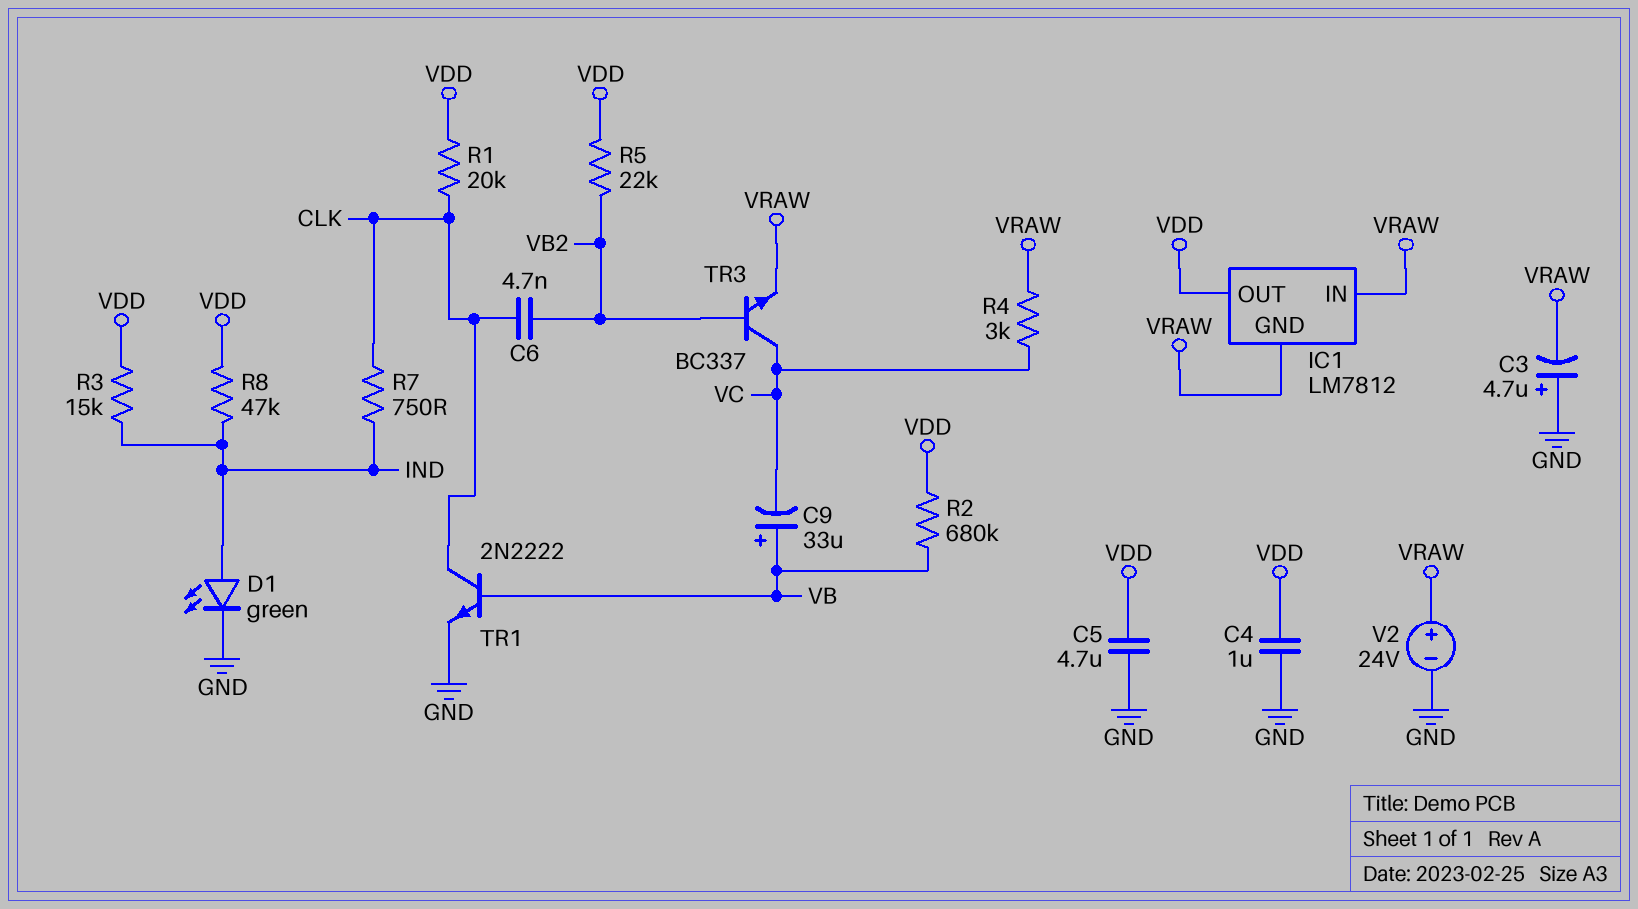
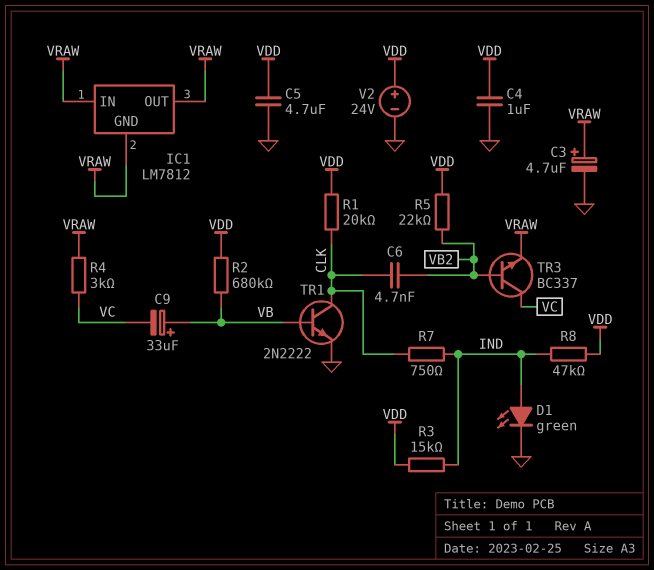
C3: 4.7uF (plus GND, minus VRAW) -> 4.7uF (plus VRAW, minus GND)
IC1 pin OUT: VDD -> VRAW
V2: 24V (plus VRAW, minus GND) -> 24V (plus VDD, minus GND)

